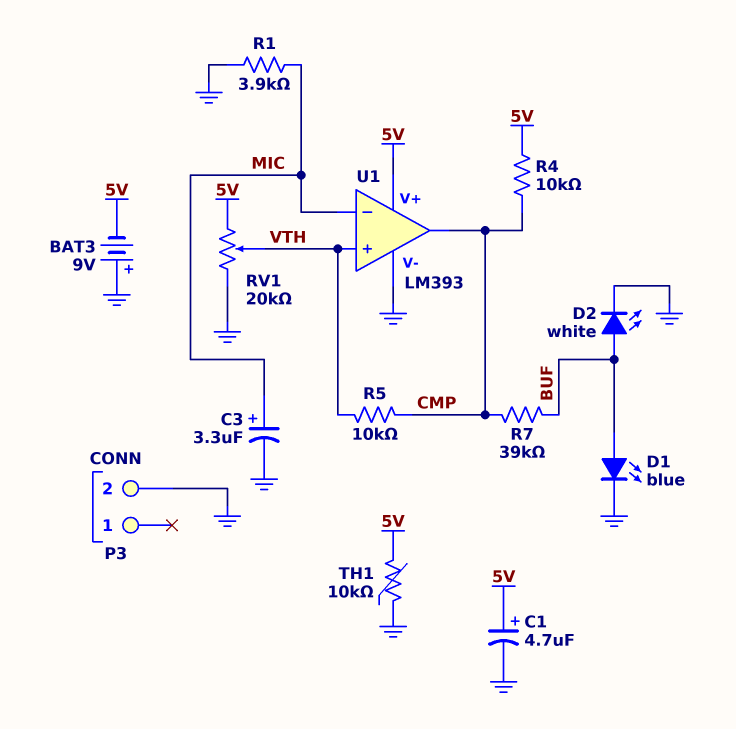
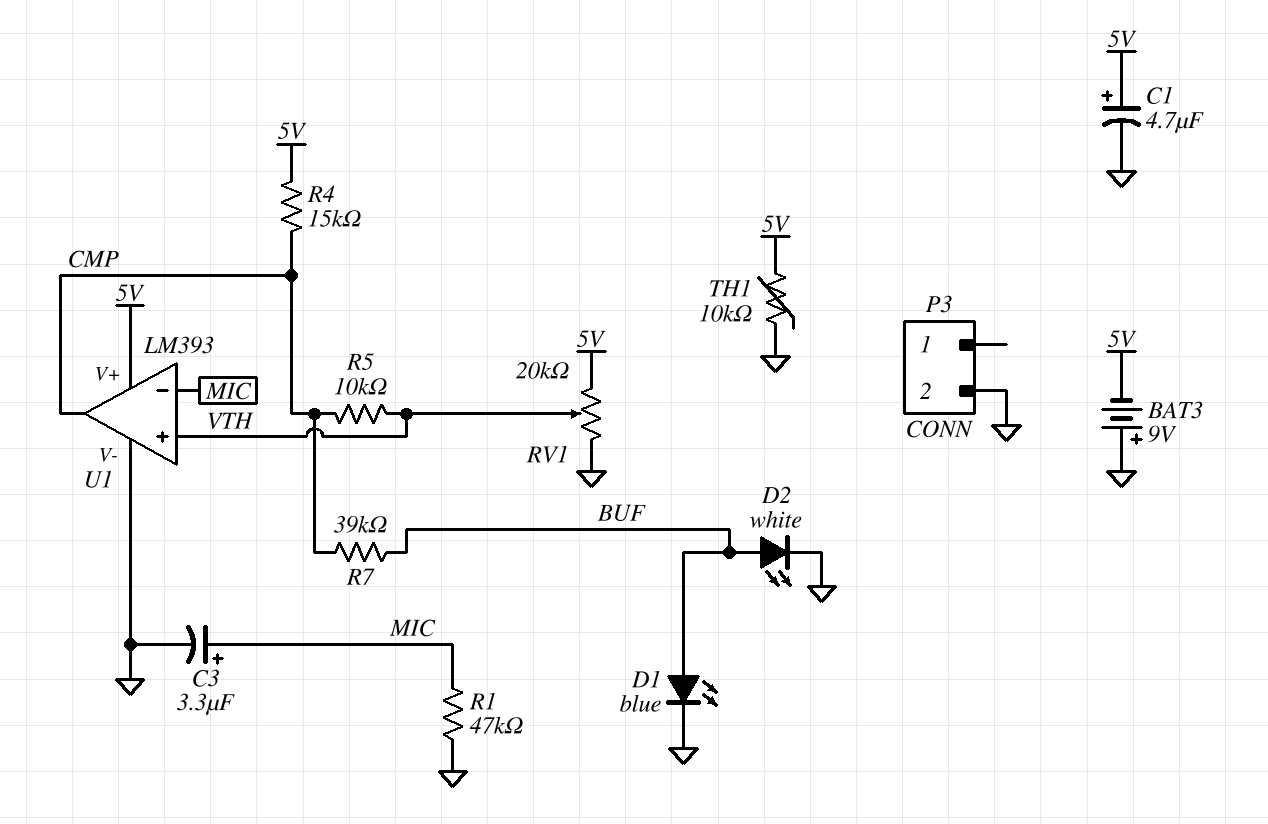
R1: 3.9k (GND, MIC) -> 47k (GND, MIC)
R4: 10k (5V, CMP) -> 15k (5V, CMP)

